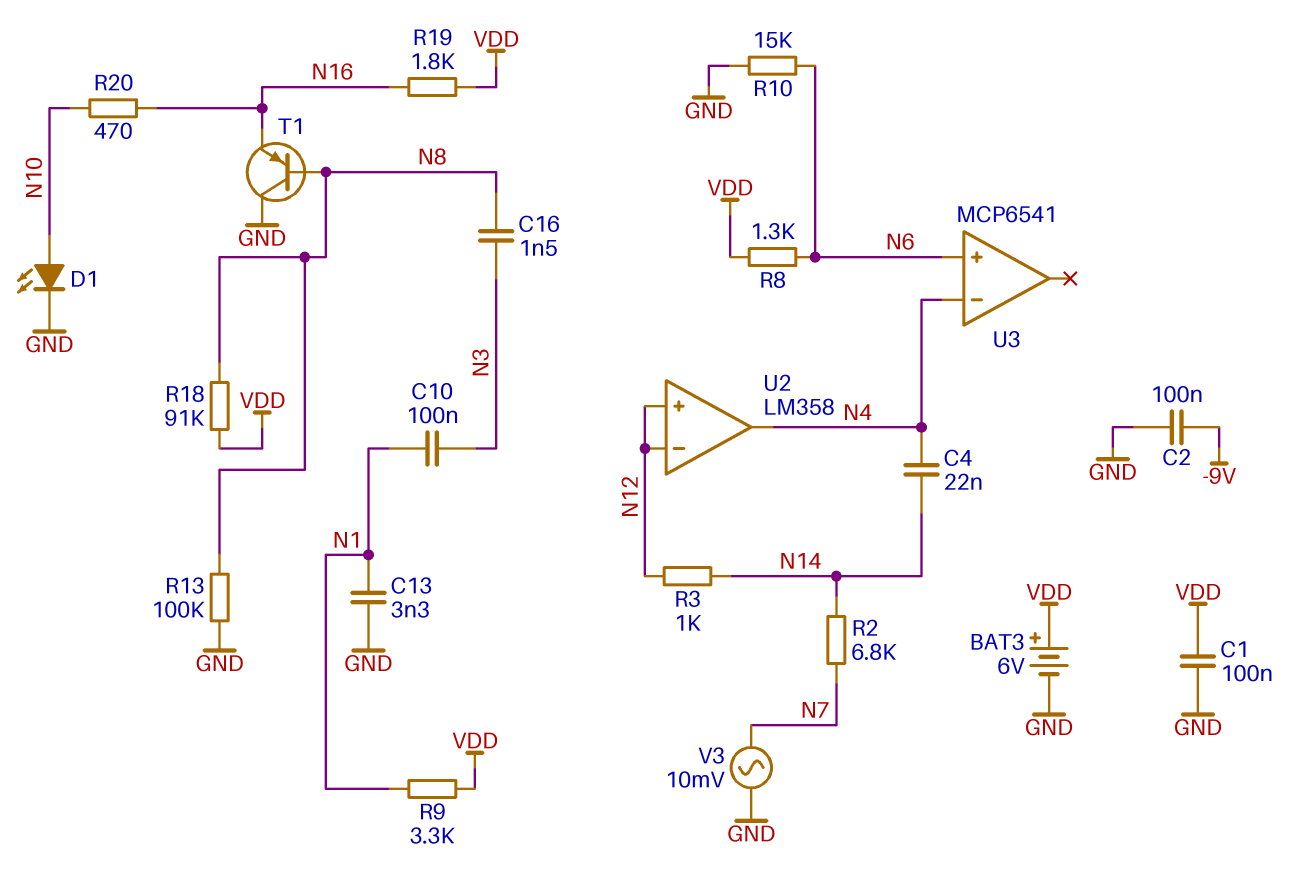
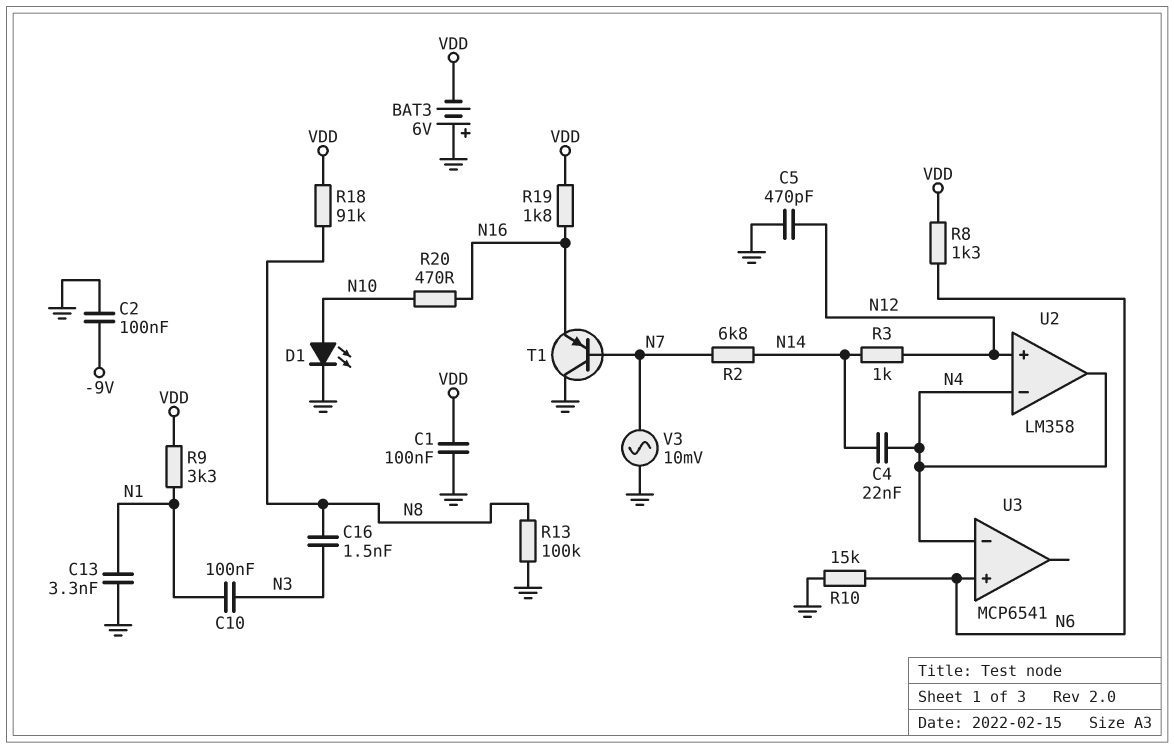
BAT3: 6V (plus VDD, minus GND) -> 6V (plus GND, minus VDD)
C5: none -> 470pF (GND, N12)
T1: PNP (B N8, C GND, E N16) -> PNP (B N7, C GND, E N16)
U2 pin in-: N12 -> N4

